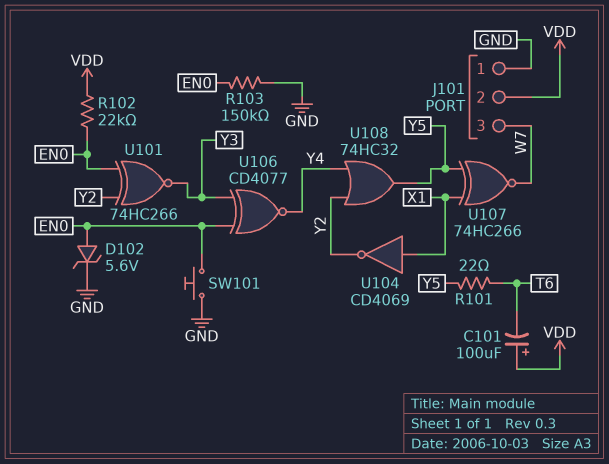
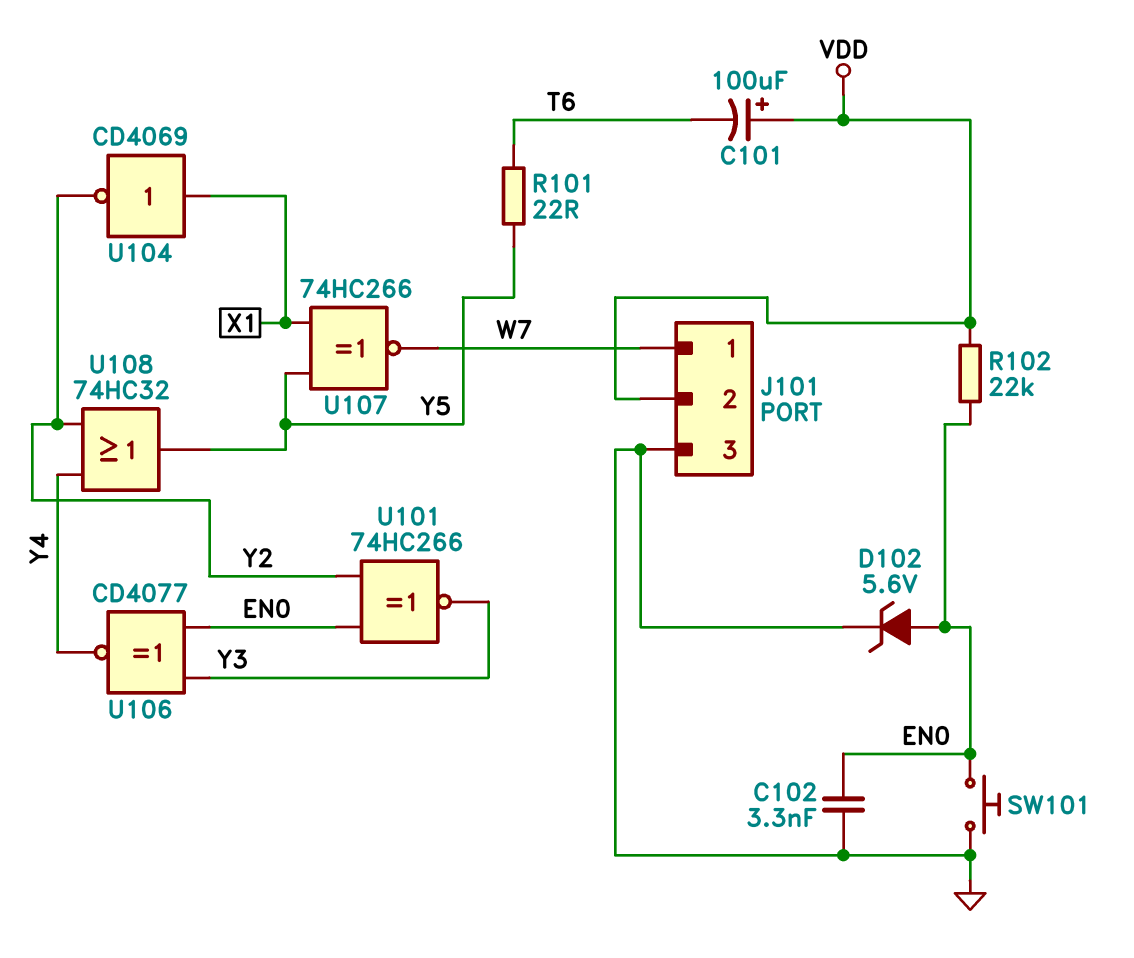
C102: none -> 3.3nF (EN0, GND)
J101 pin 1: GND -> W7
J101 pin 3: W7 -> GND
R103: 150k (EN0, GND) -> none

